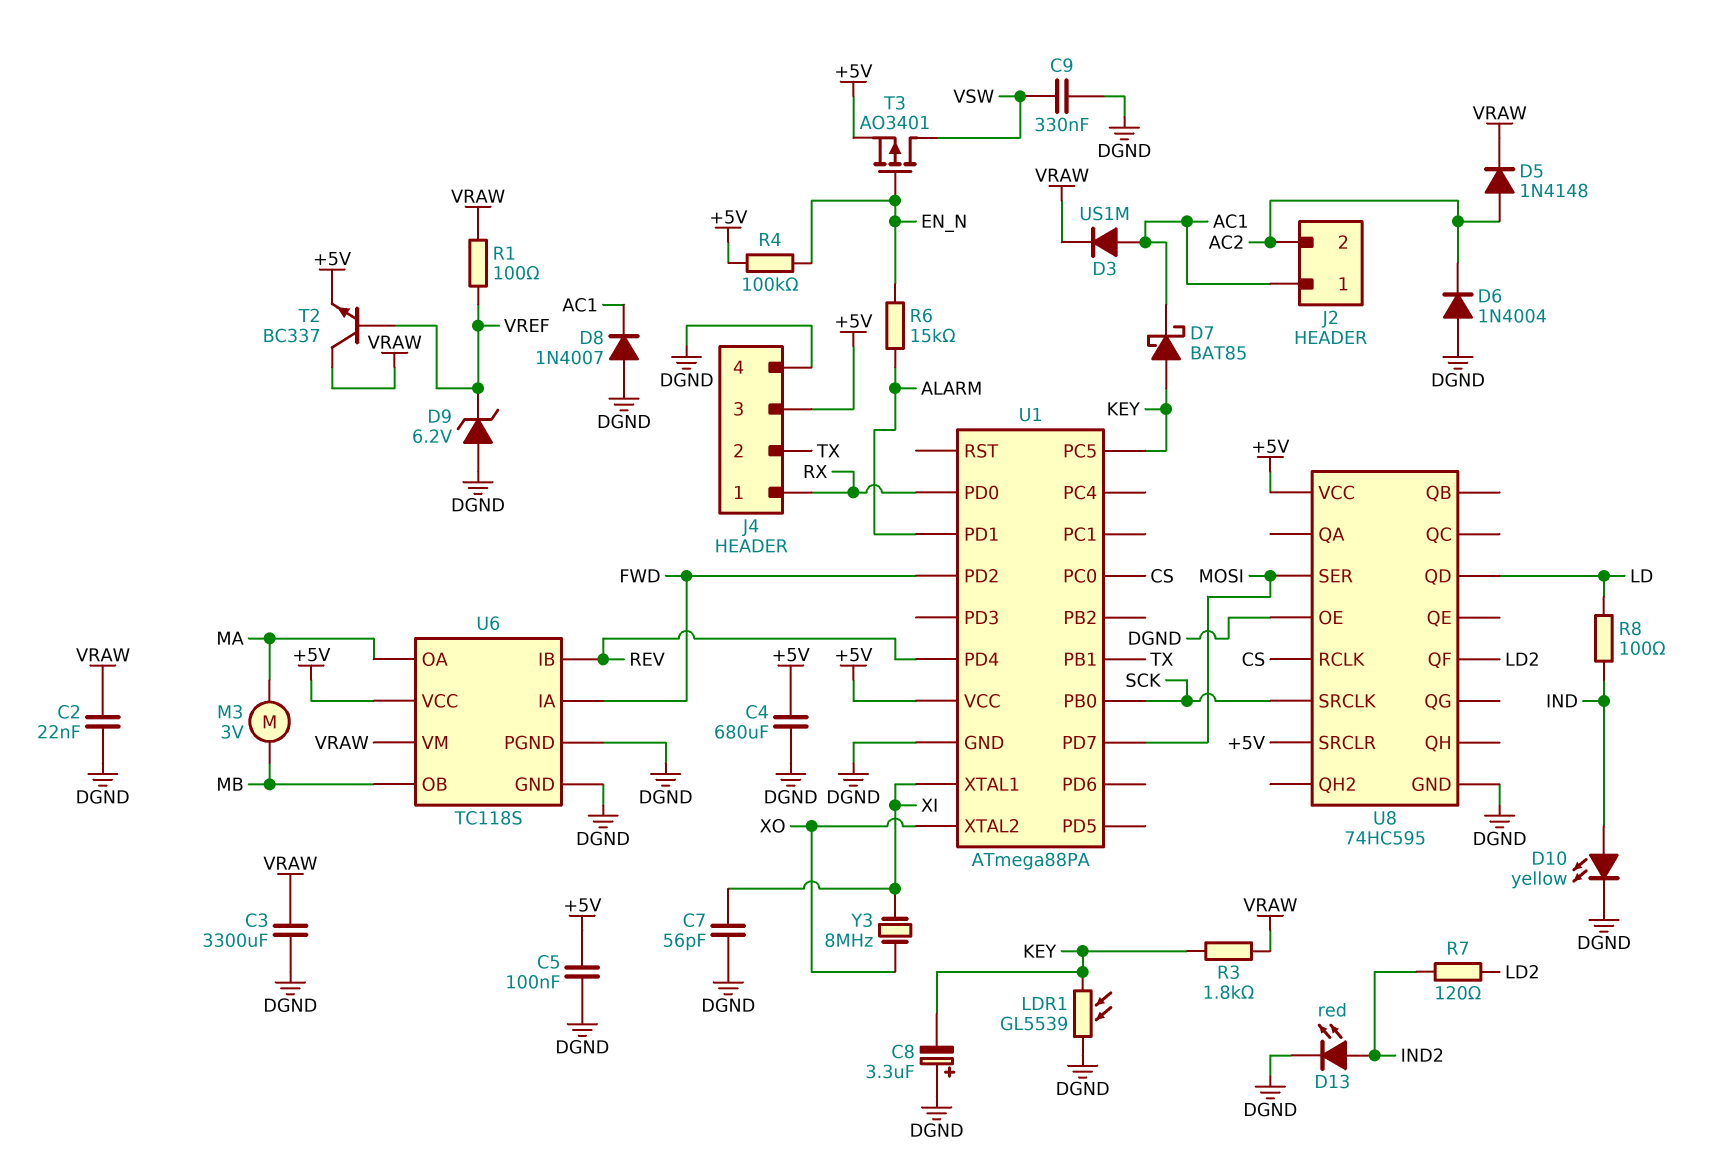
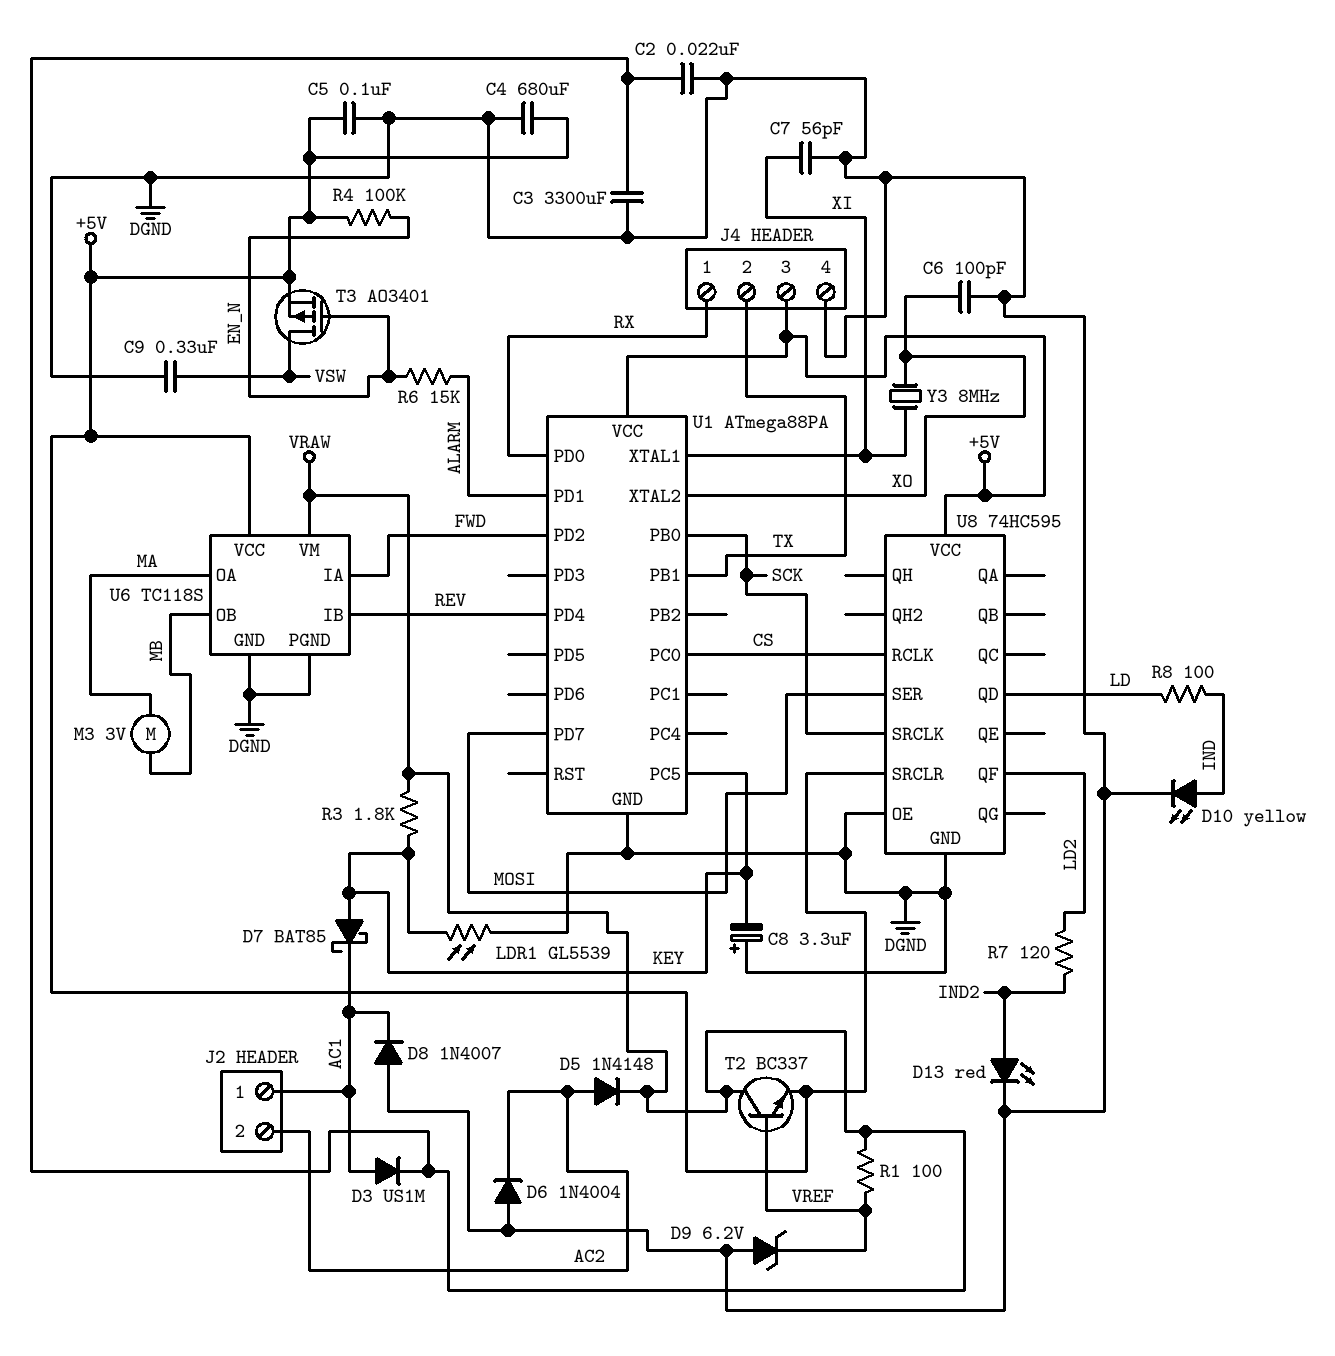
C6: none -> 100pF (DGND, XO)

